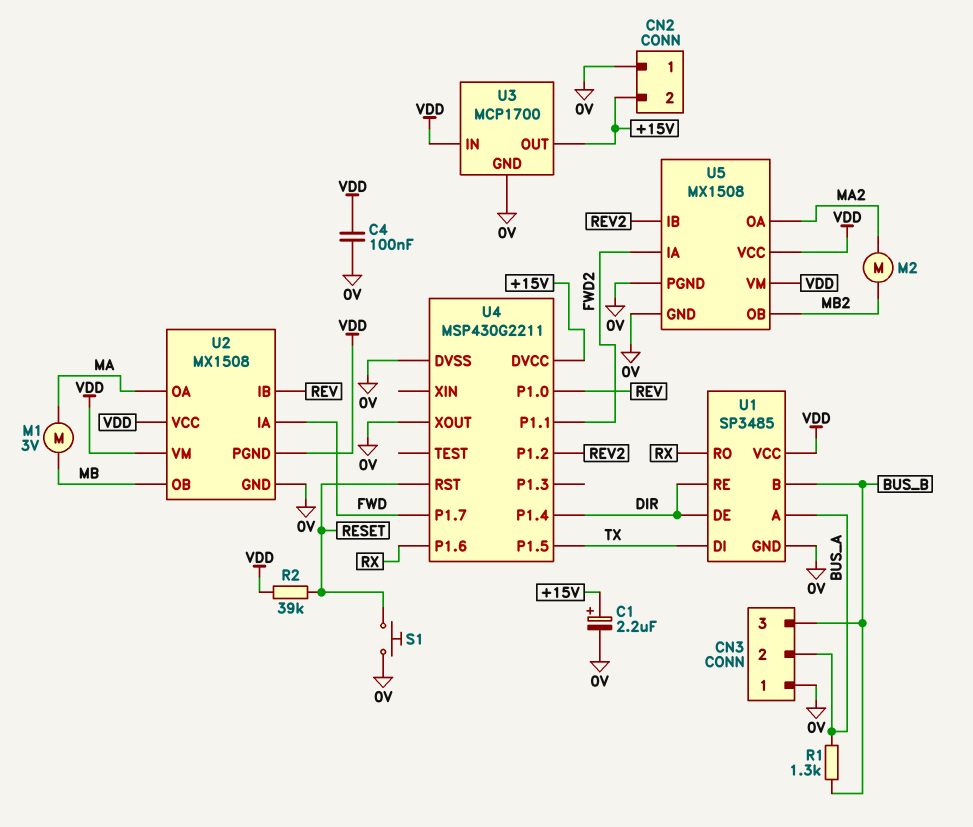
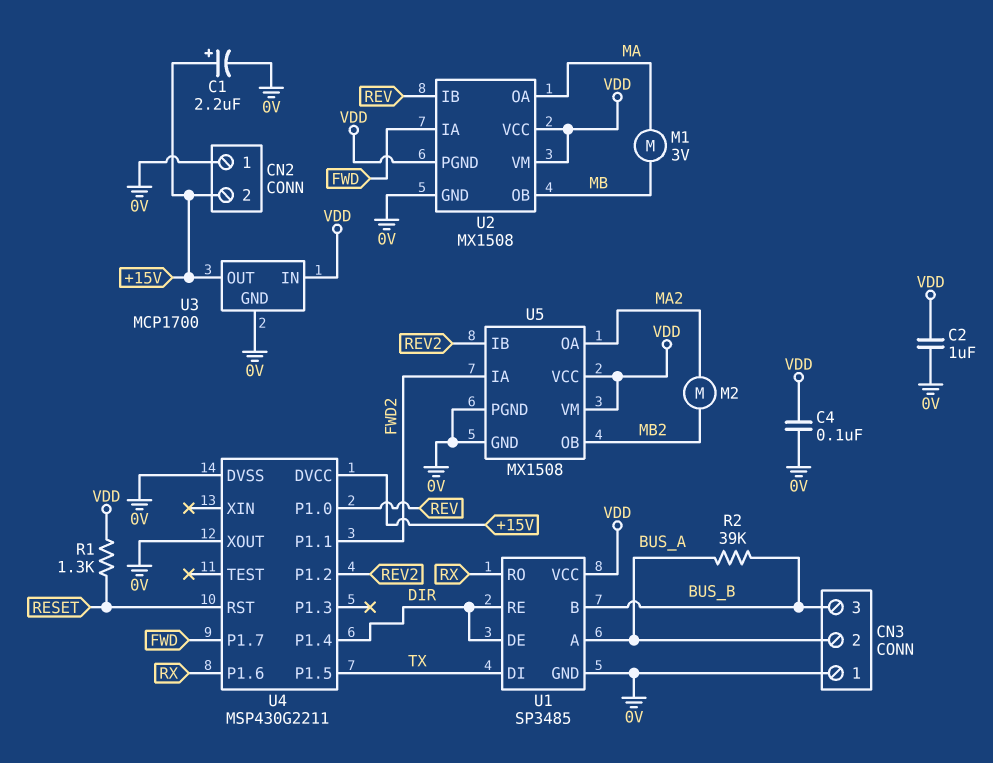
C2: none -> 1uF (0V, VDD)
R1: 1.3k (BUS_A, BUS_B) -> 1.3k (RESET, VDD)
R2: 39k (RESET, VDD) -> 39k (BUS_A, BUS_B)
S1: button (0V, RESET) -> none

